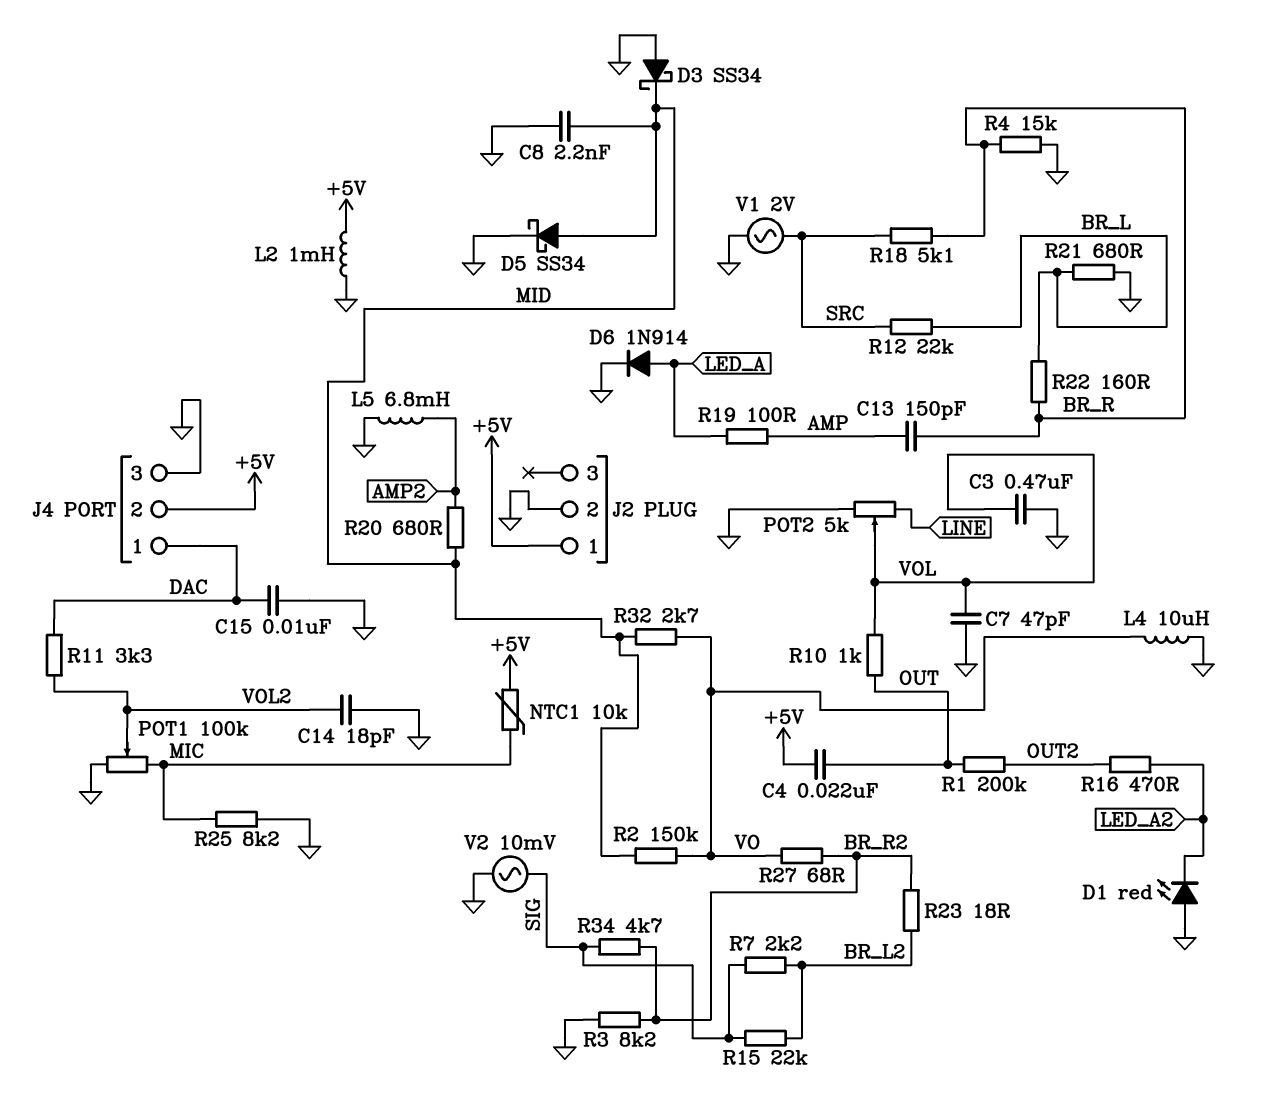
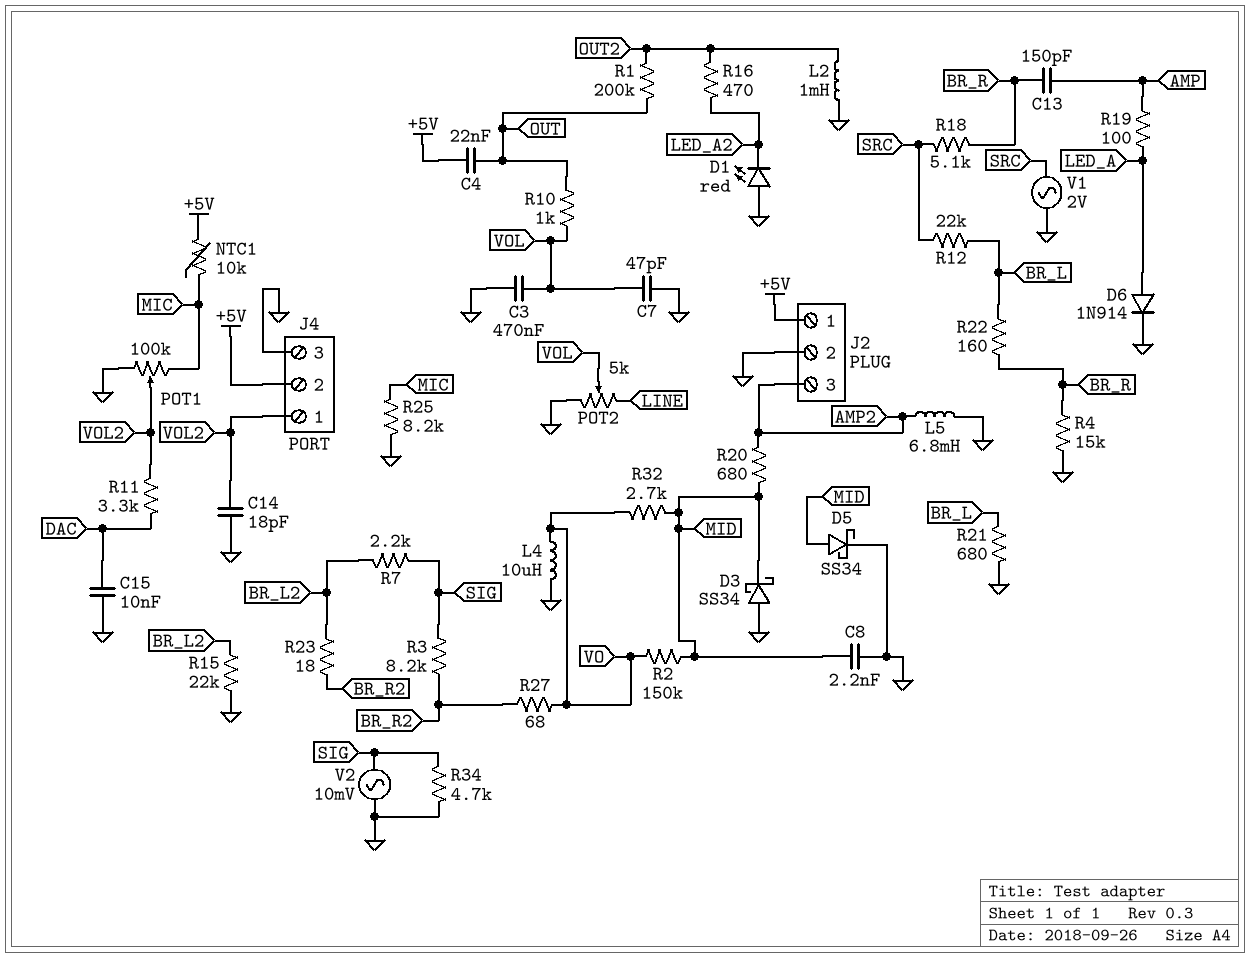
J2 pin 3: none -> AMP2
J4 pin 1: DAC -> VOL2
L2: 1mH (+5V, GND) -> 1mH (GND, OUT2)
R3: 8.2k (BR_R2, GND) -> 8.2k (BR_R2, SIG)
R15: 22k (BR_L2, SIG) -> 22k (BR_L2, GND)
R34: 4.7k (BR_R2, SIG) -> 4.7k (GND, SIG)

